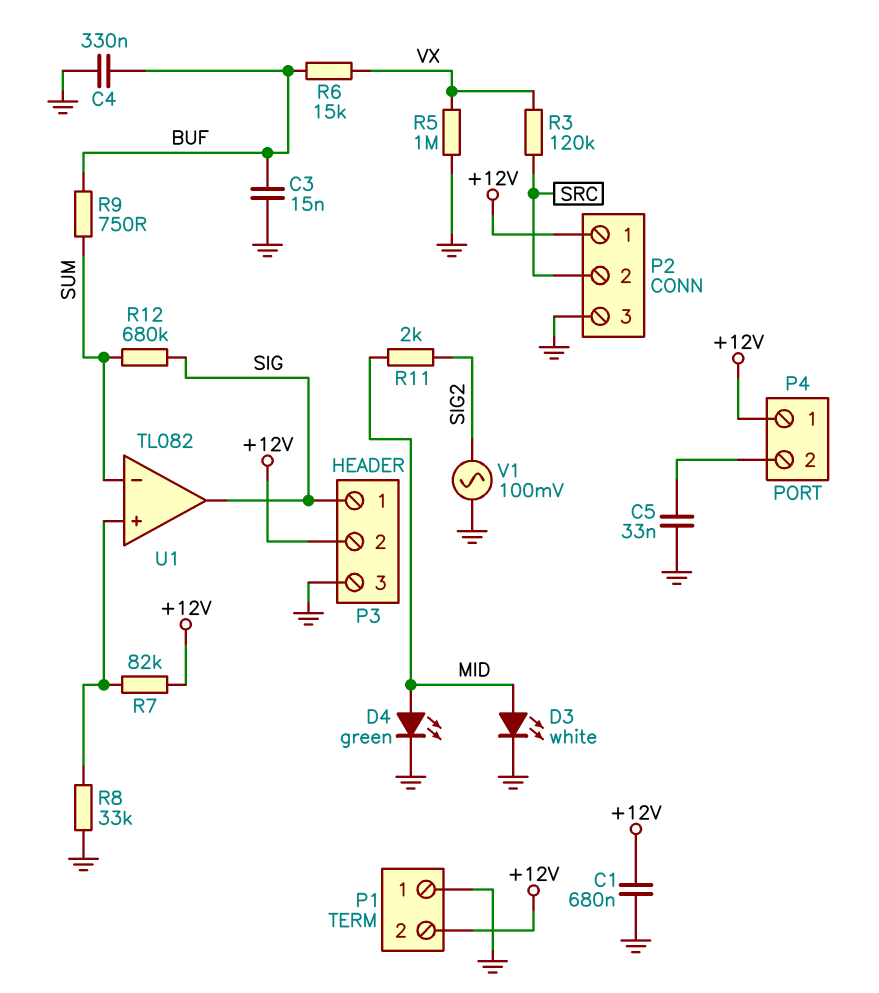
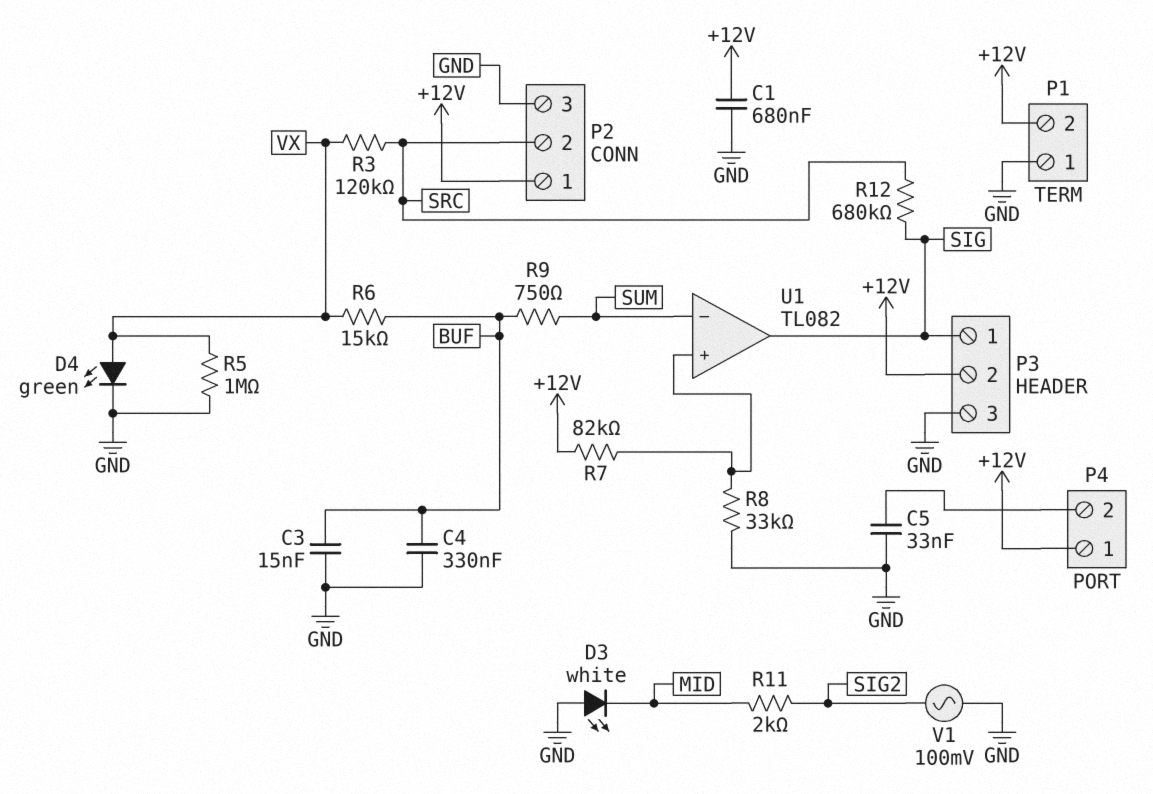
D3: LED white (A MID, K GND) -> LED white (A GND, K MID)
D4: LED green (A MID, K GND) -> LED green (A VX, K GND)
R12: 680k (SIG, SUM) -> 680k (SIG, SRC)

